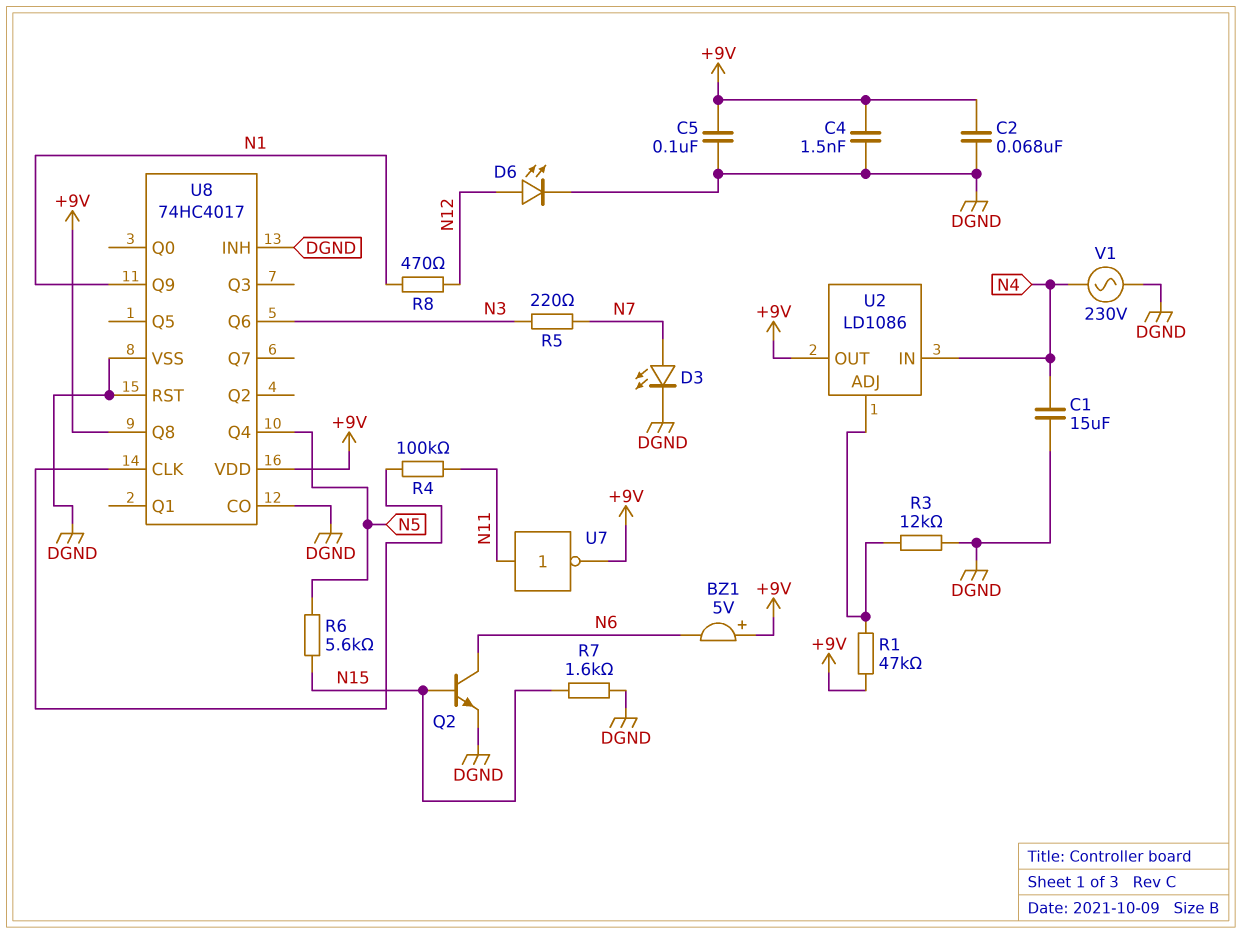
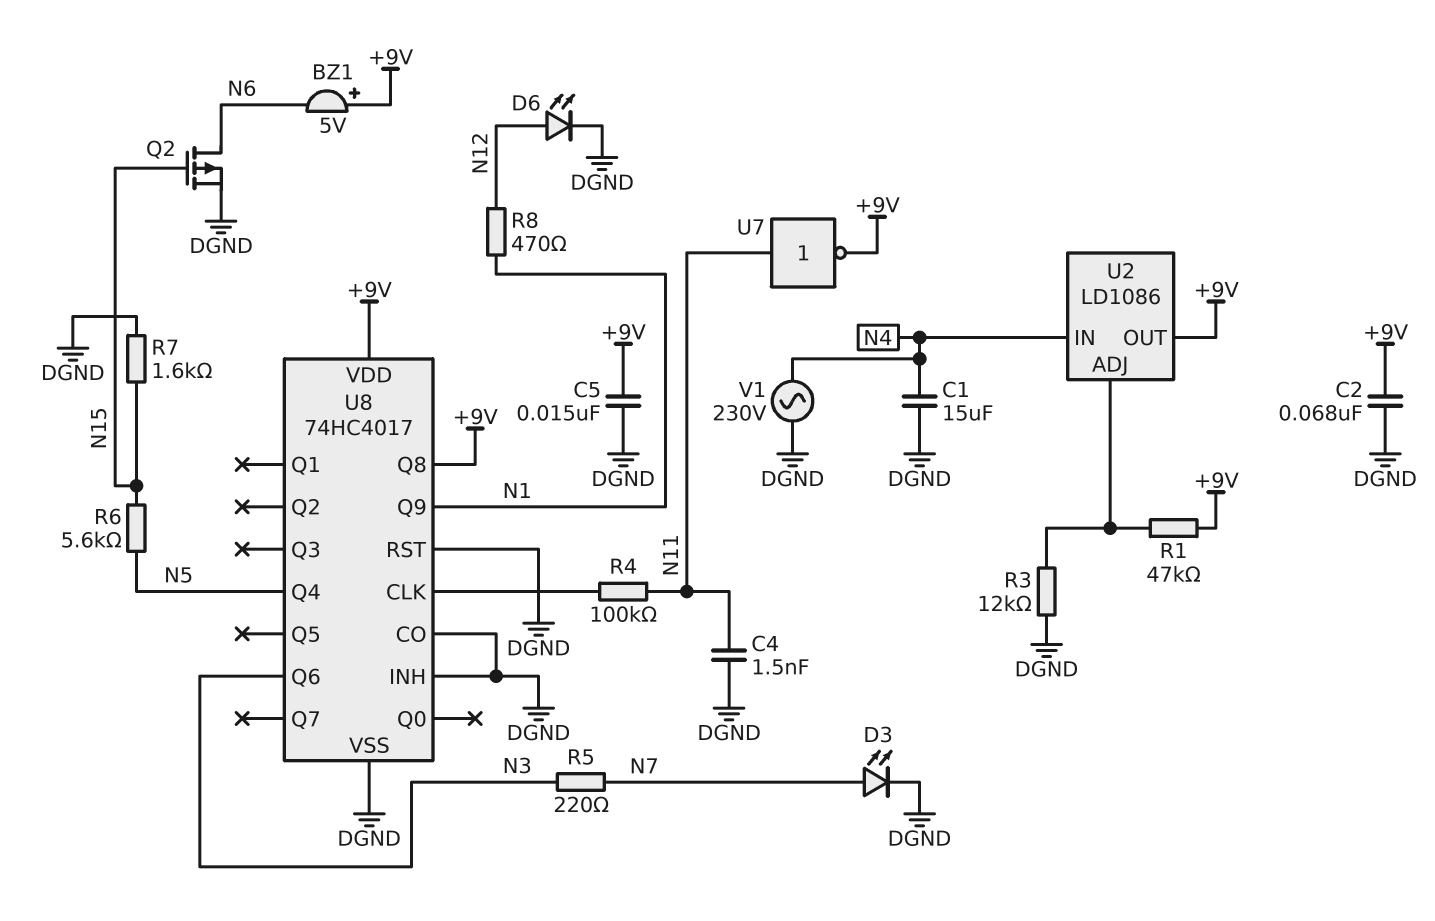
C4: 1.5nF (+9V, DGND) -> 1.5nF (DGND, N11)
C5: 100nF (+9V, DGND) -> 15nF (+9V, DGND)
Q2: NPN (B N15, C N6, E DGND) -> PMOS (G N15, D N6, S DGND)

